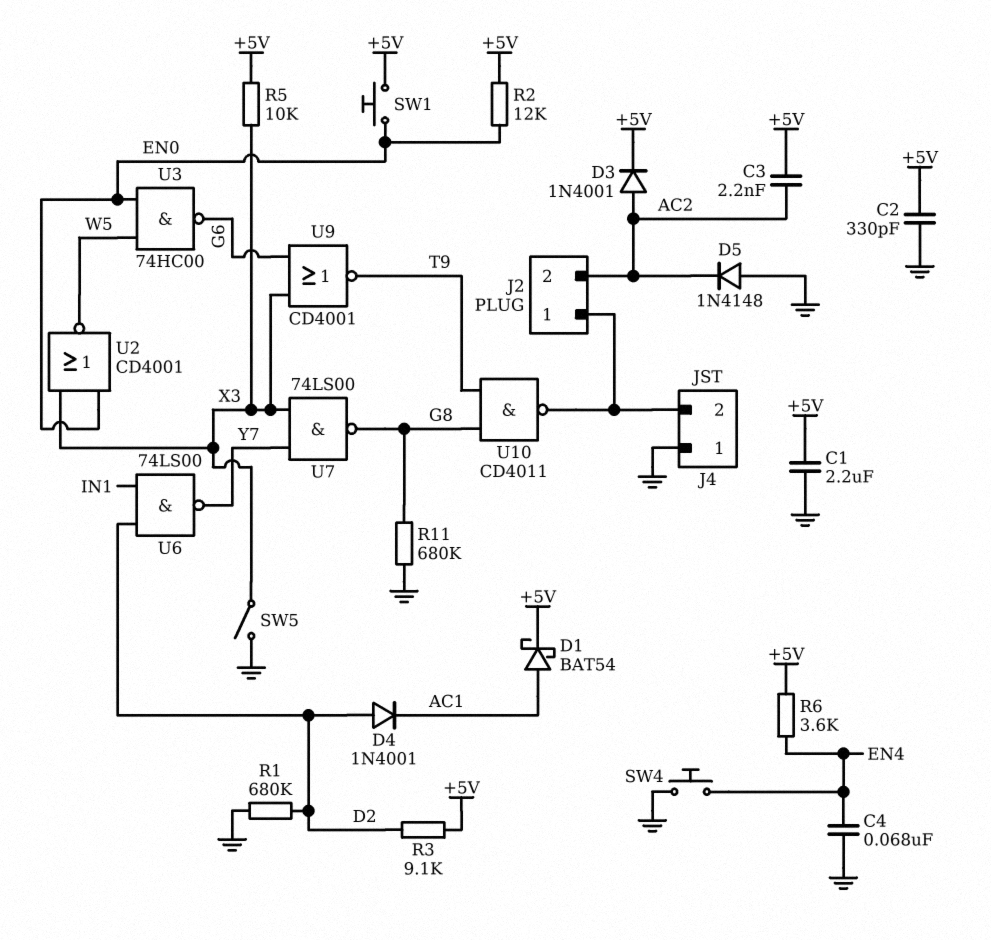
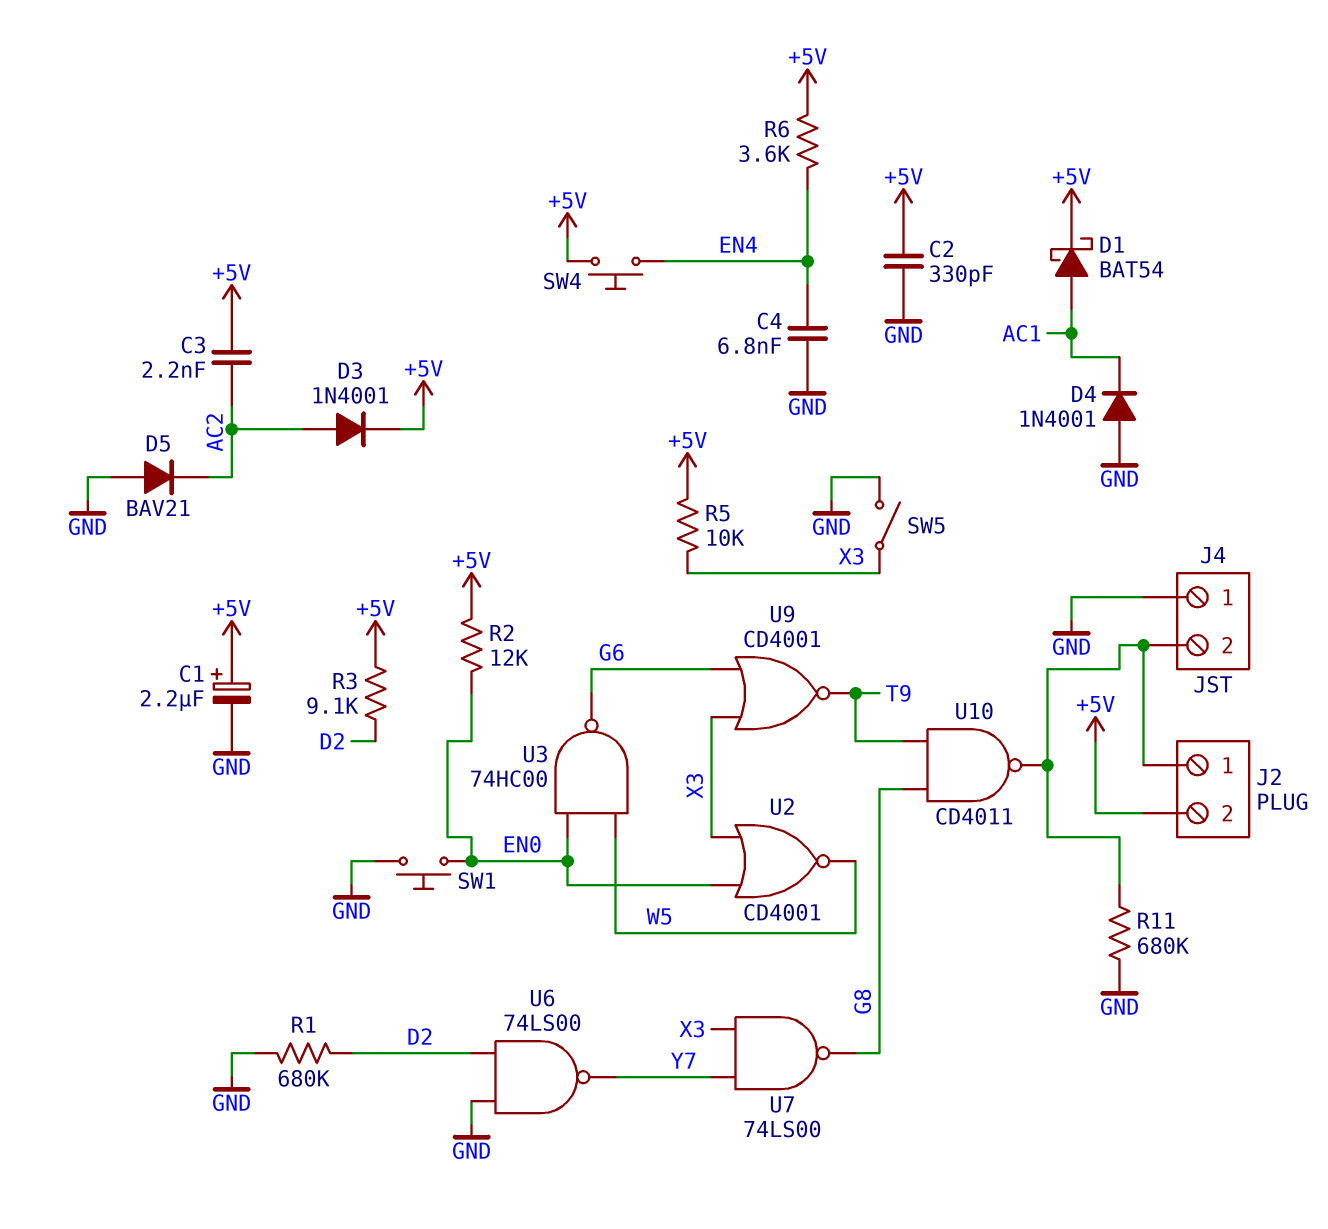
C1: 2.2uF (+5V, GND) -> 2.2uF (plus +5V, minus GND)
C4: 68nF (EN4, GND) -> 6.8nF (EN4, GND)
D4: diode 1N4001 (A D2, K AC1) -> diode 1N4001 (A GND, K AC1)
D5: diode 1N4148 (A GND, K AC2) -> diode BAV21 (A GND, K AC2)
J2 pin 2: AC2 -> +5V
R11: 680k (G8, GND) -> 680k (GND, J2/1)
SW1: button (+5V, EN0) -> button (EN0, GND)
SW4: button (EN4, GND) -> button (+5V, EN4)
U6: NAND 74LS00 (in D2, in IN1, out Y7) -> NAND 74LS00 (in D2, in GND, out Y7)

